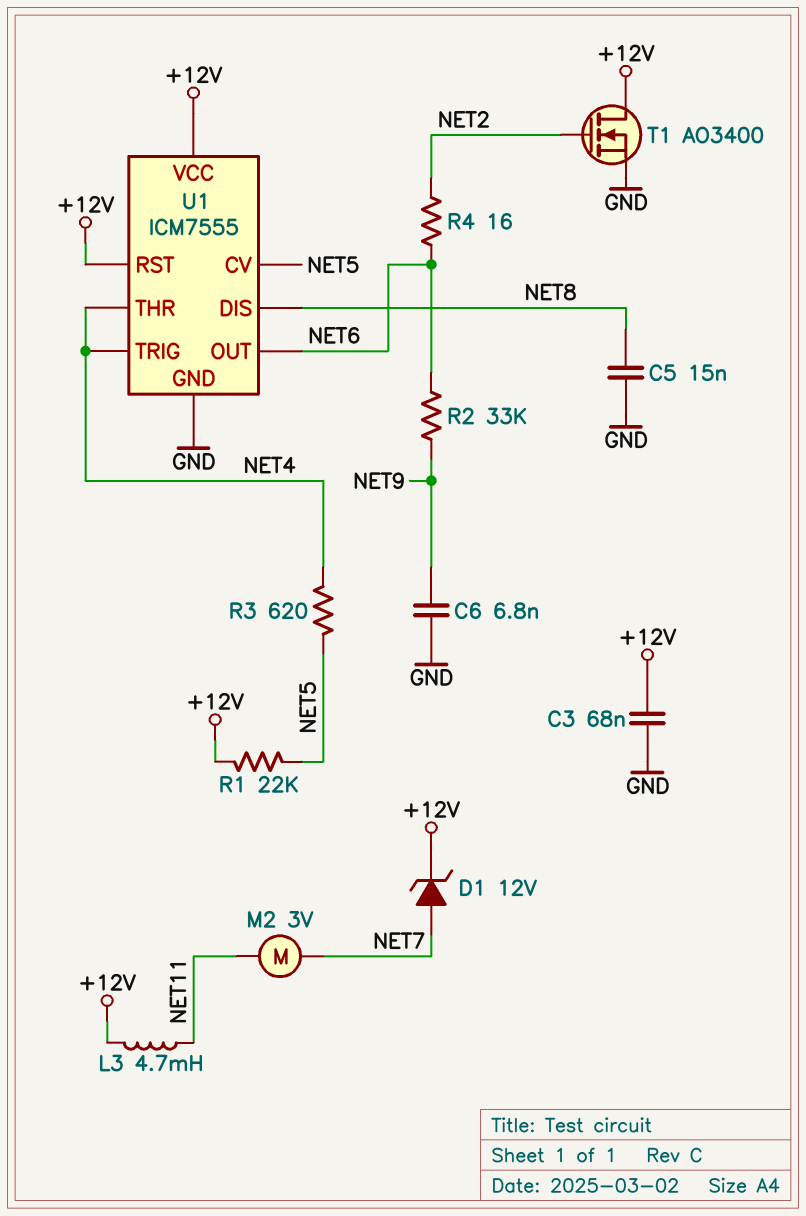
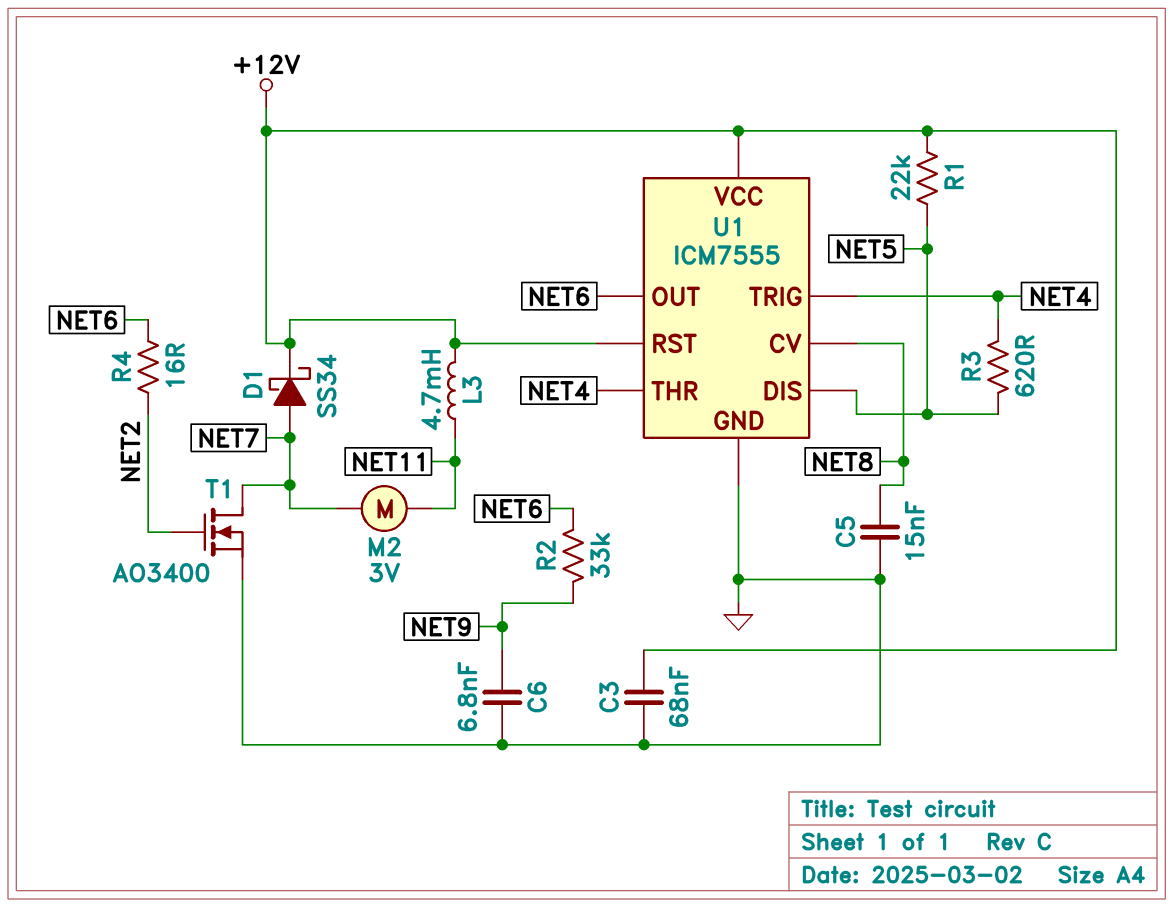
D1: zener 12V (A NET7, K +12V) -> schottky SS34 (A NET7, K +12V)
T1: NMOS AO3400 (G NET2, D +12V, S GND) -> NMOS AO3400 (G NET2, D NET7, S GND)
U1 pin CV: NET5 -> NET8
U1 pin DIS: NET8 -> NET5

